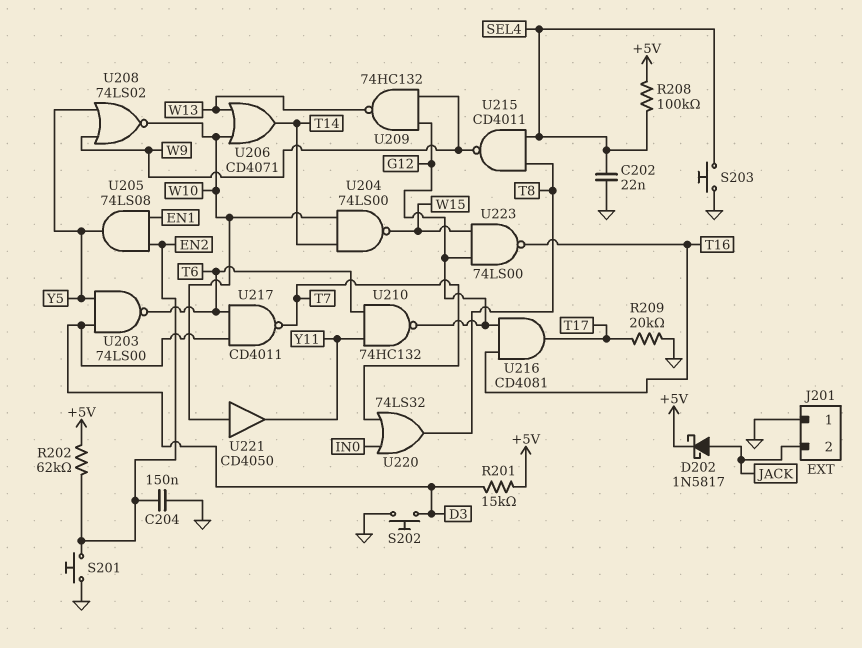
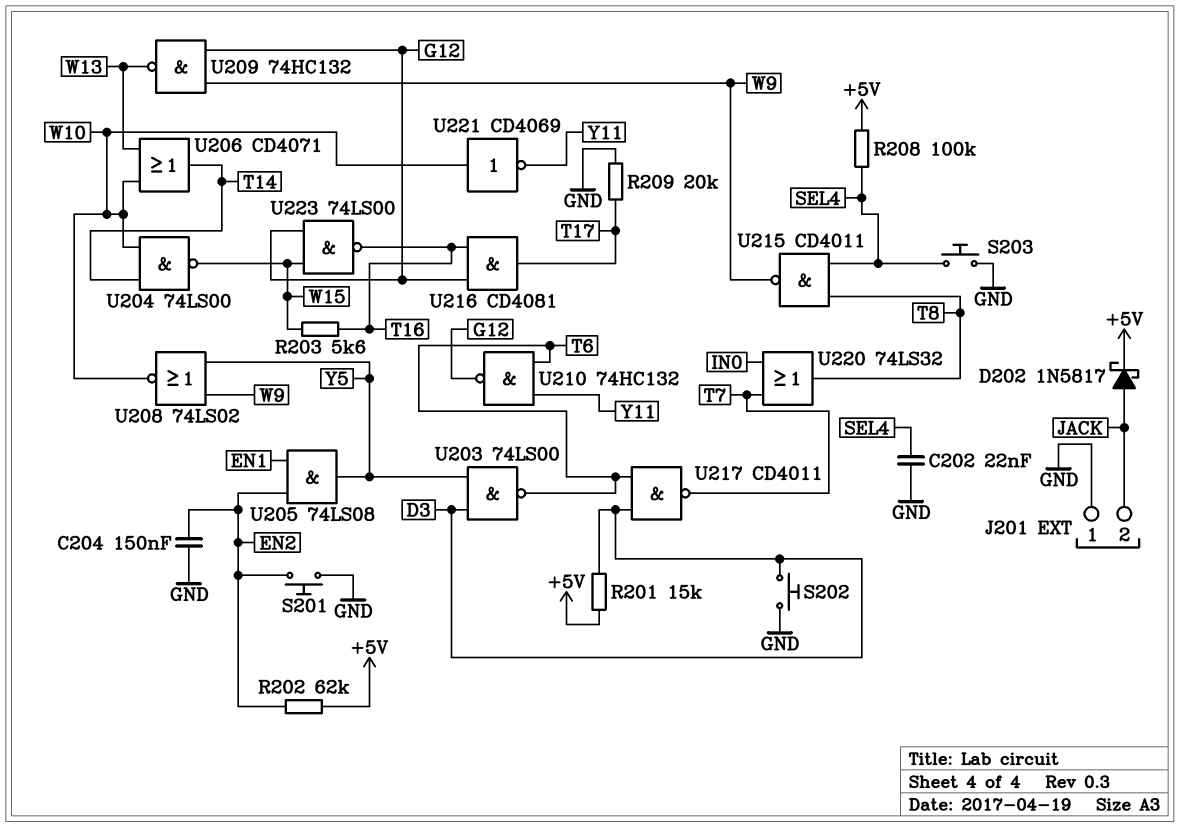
R203: none -> 5.6k (T16, W15)
U221: buffer CD4050 (in W10, out Y11) -> NOT CD4069 (in W10, out Y11)

